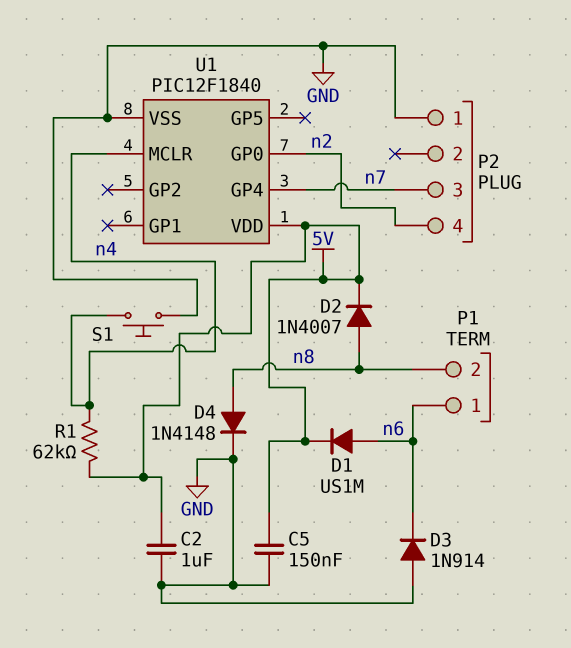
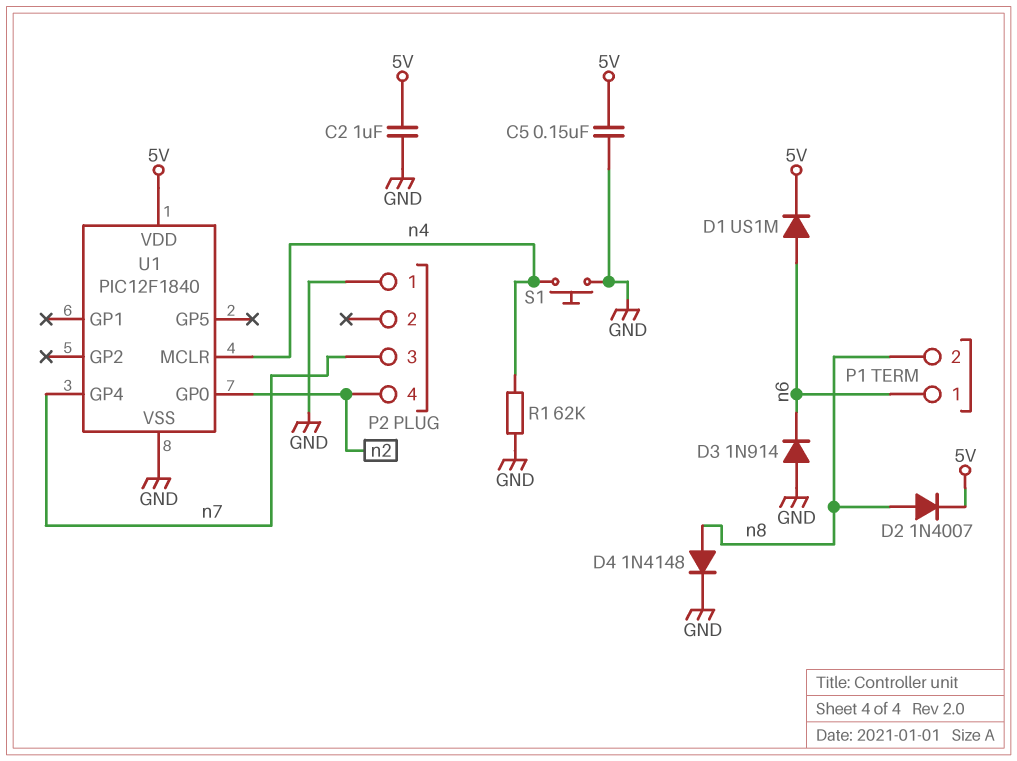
R1: 62k (5V, n4) -> 62k (GND, n4)

